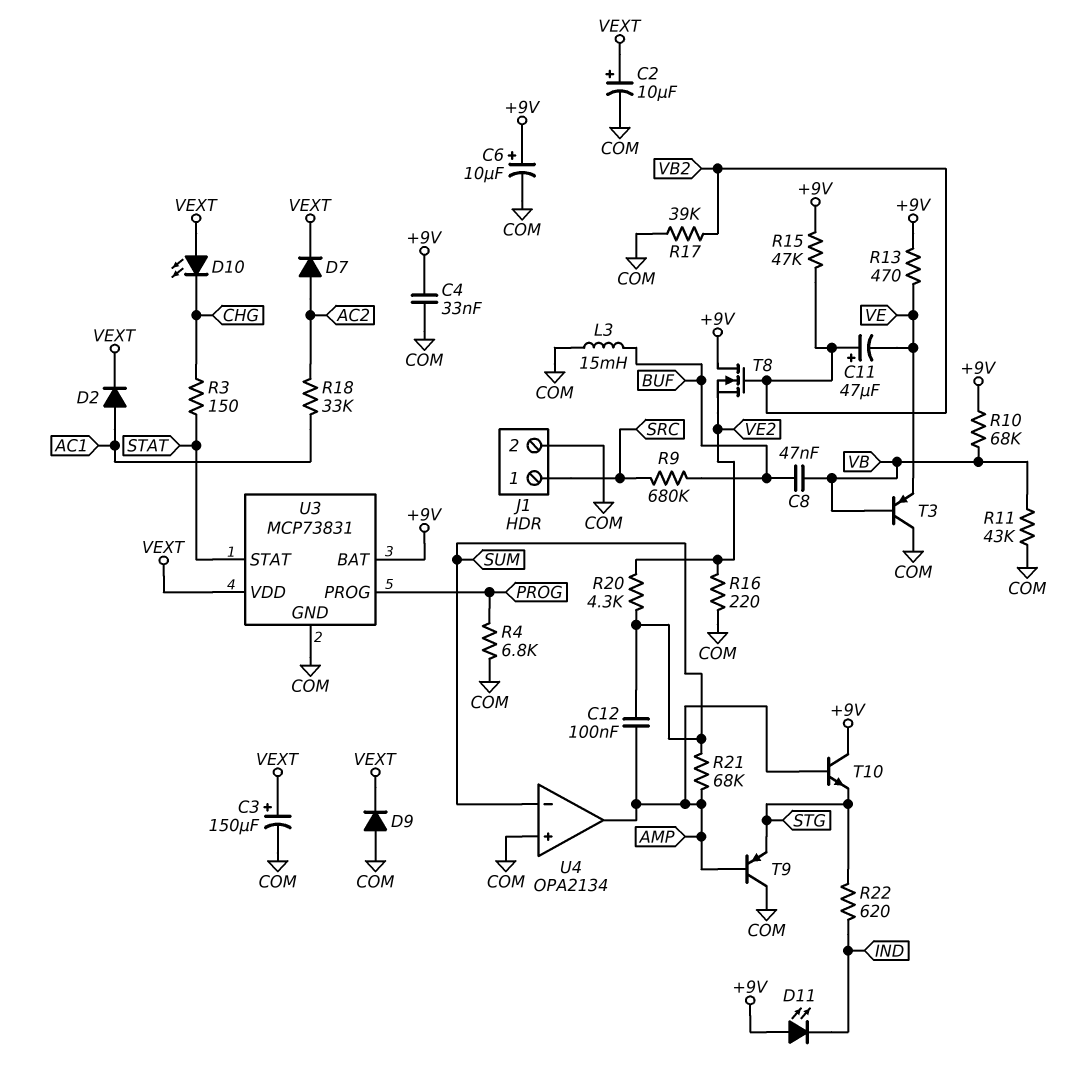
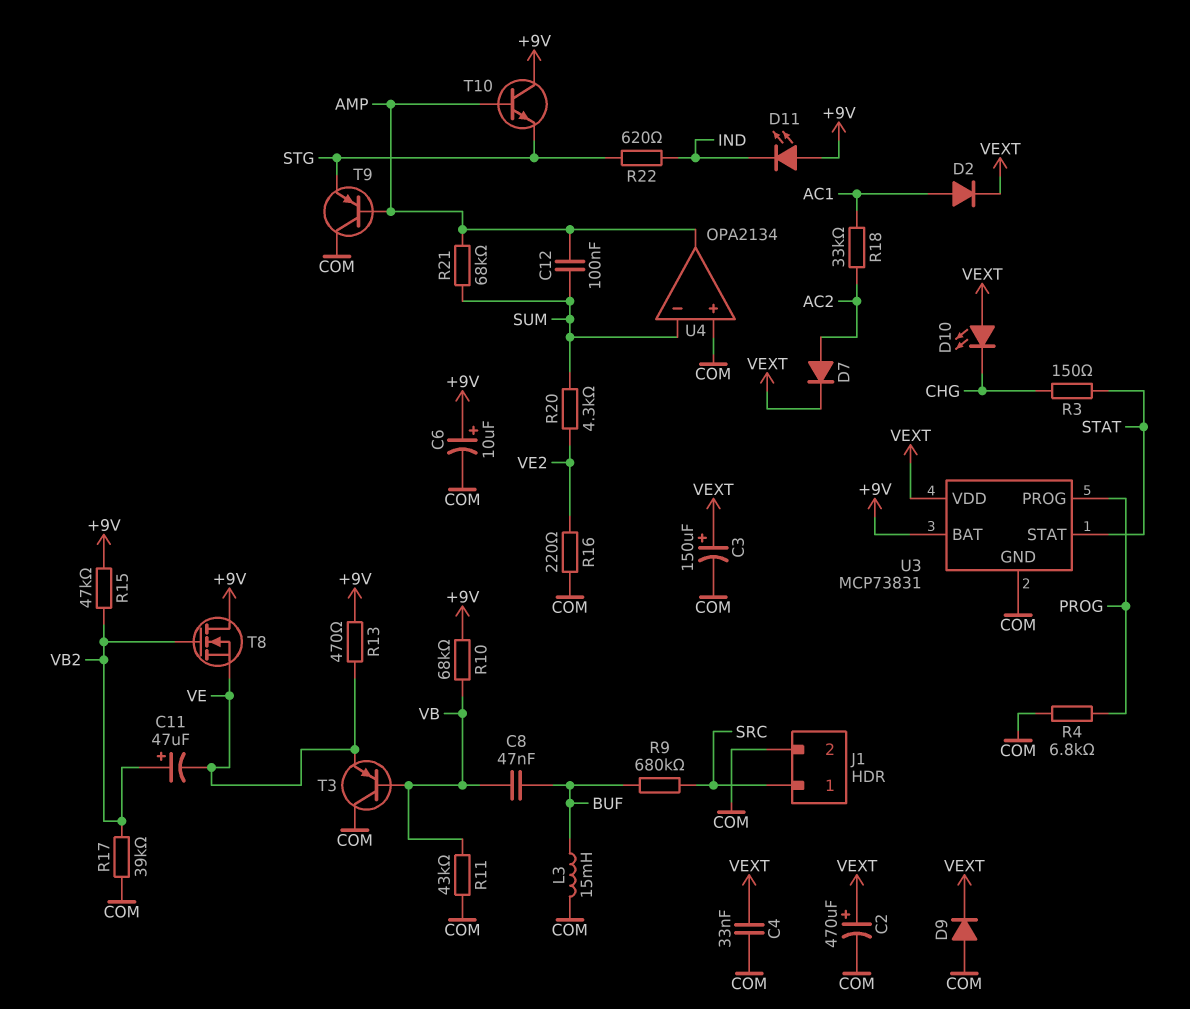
C2: 10uF (plus VEXT, minus COM) -> 470uF (plus VEXT, minus COM)
C4: 33nF (+9V, COM) -> 33nF (COM, VEXT)
T8: NMOS (G VB2, D +9V, S VE2) -> NMOS (G VB2, D +9V, S VE)

